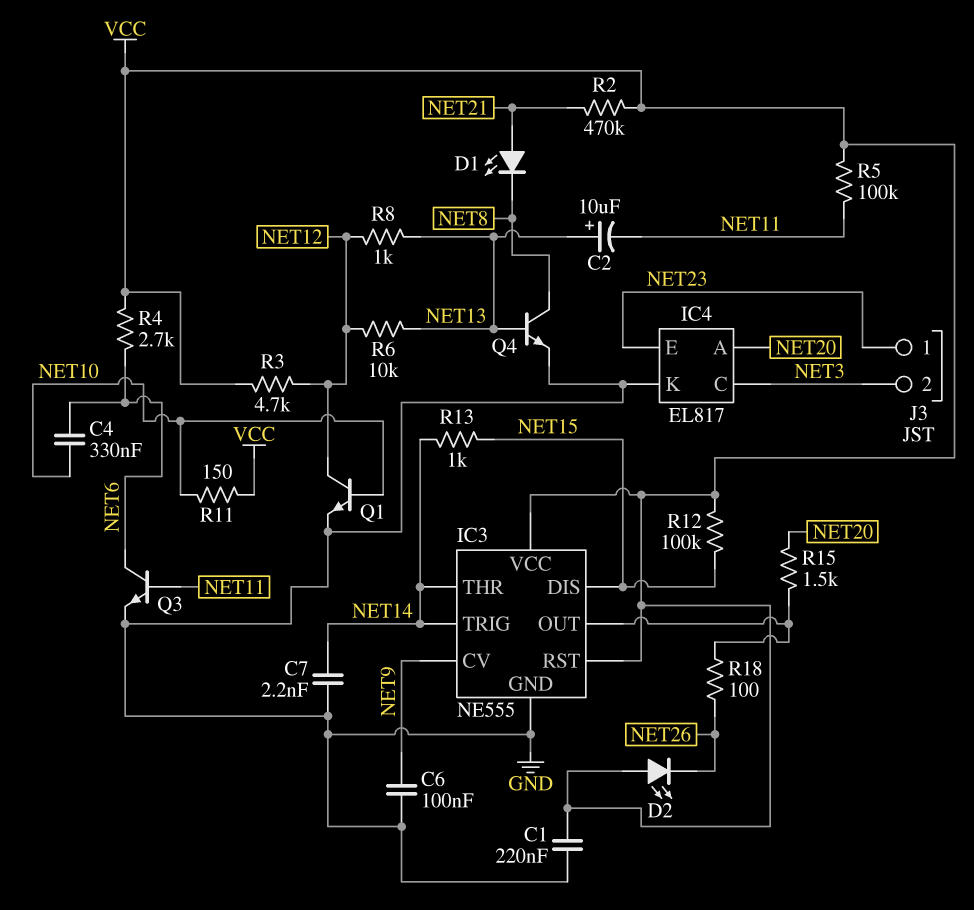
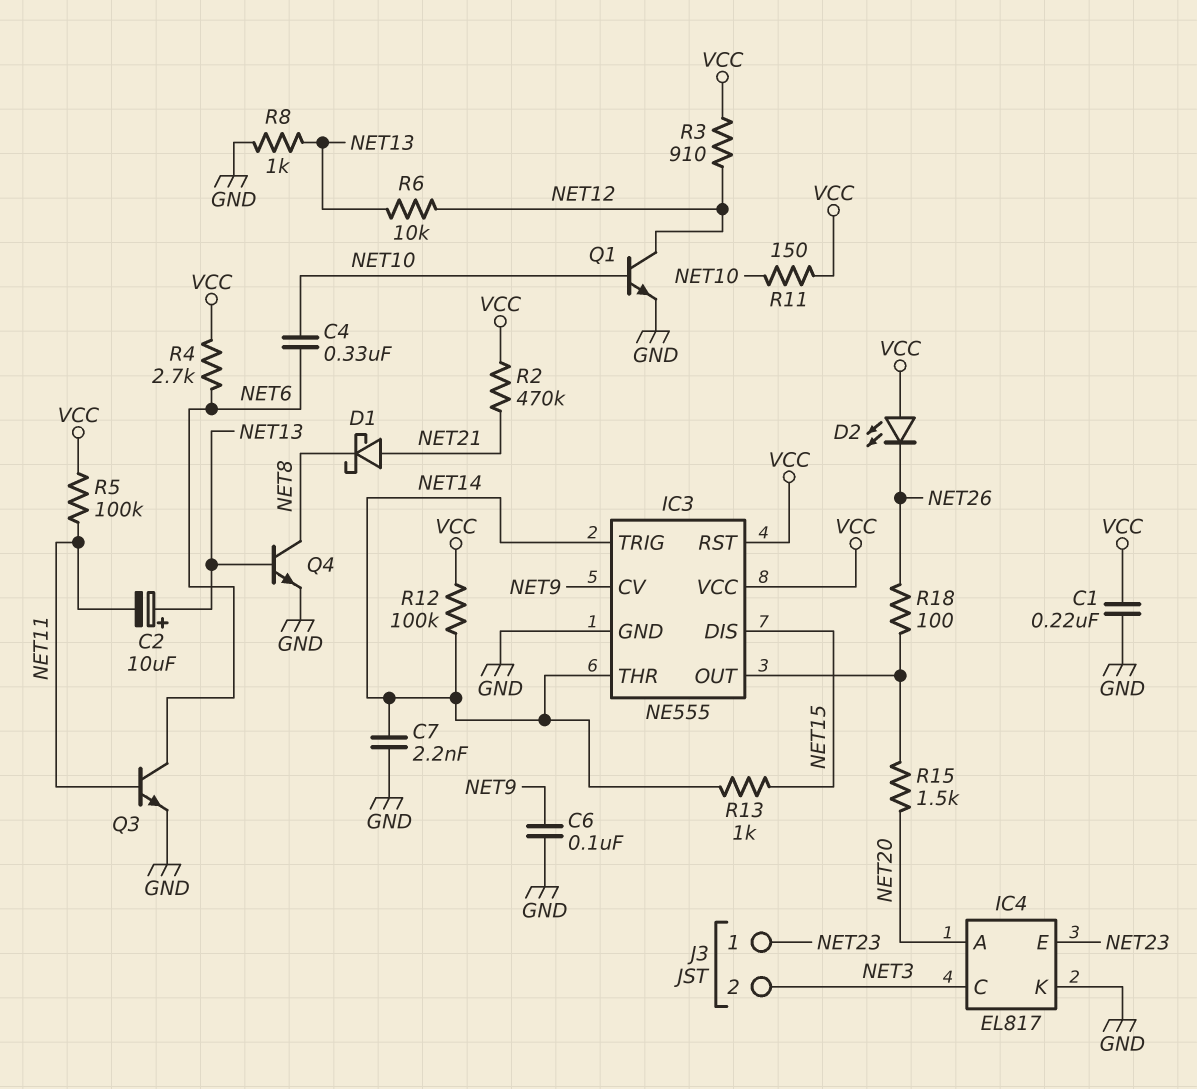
D1: LED (A NET21, K NET8) -> schottky (A NET21, K NET8)
R3: 4.7k (NET12, VCC) -> 910 (NET12, VCC)
R8: 1k (NET12, NET13) -> 1k (GND, NET13)
R12: 100k (NET15, VCC) -> 100k (NET14, VCC)

